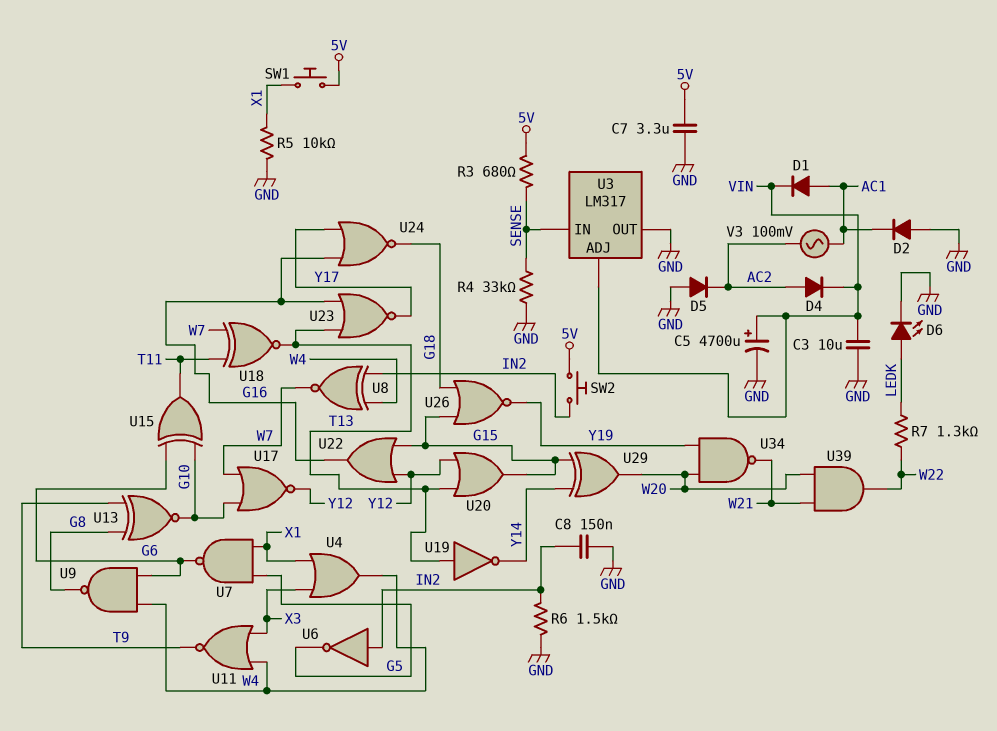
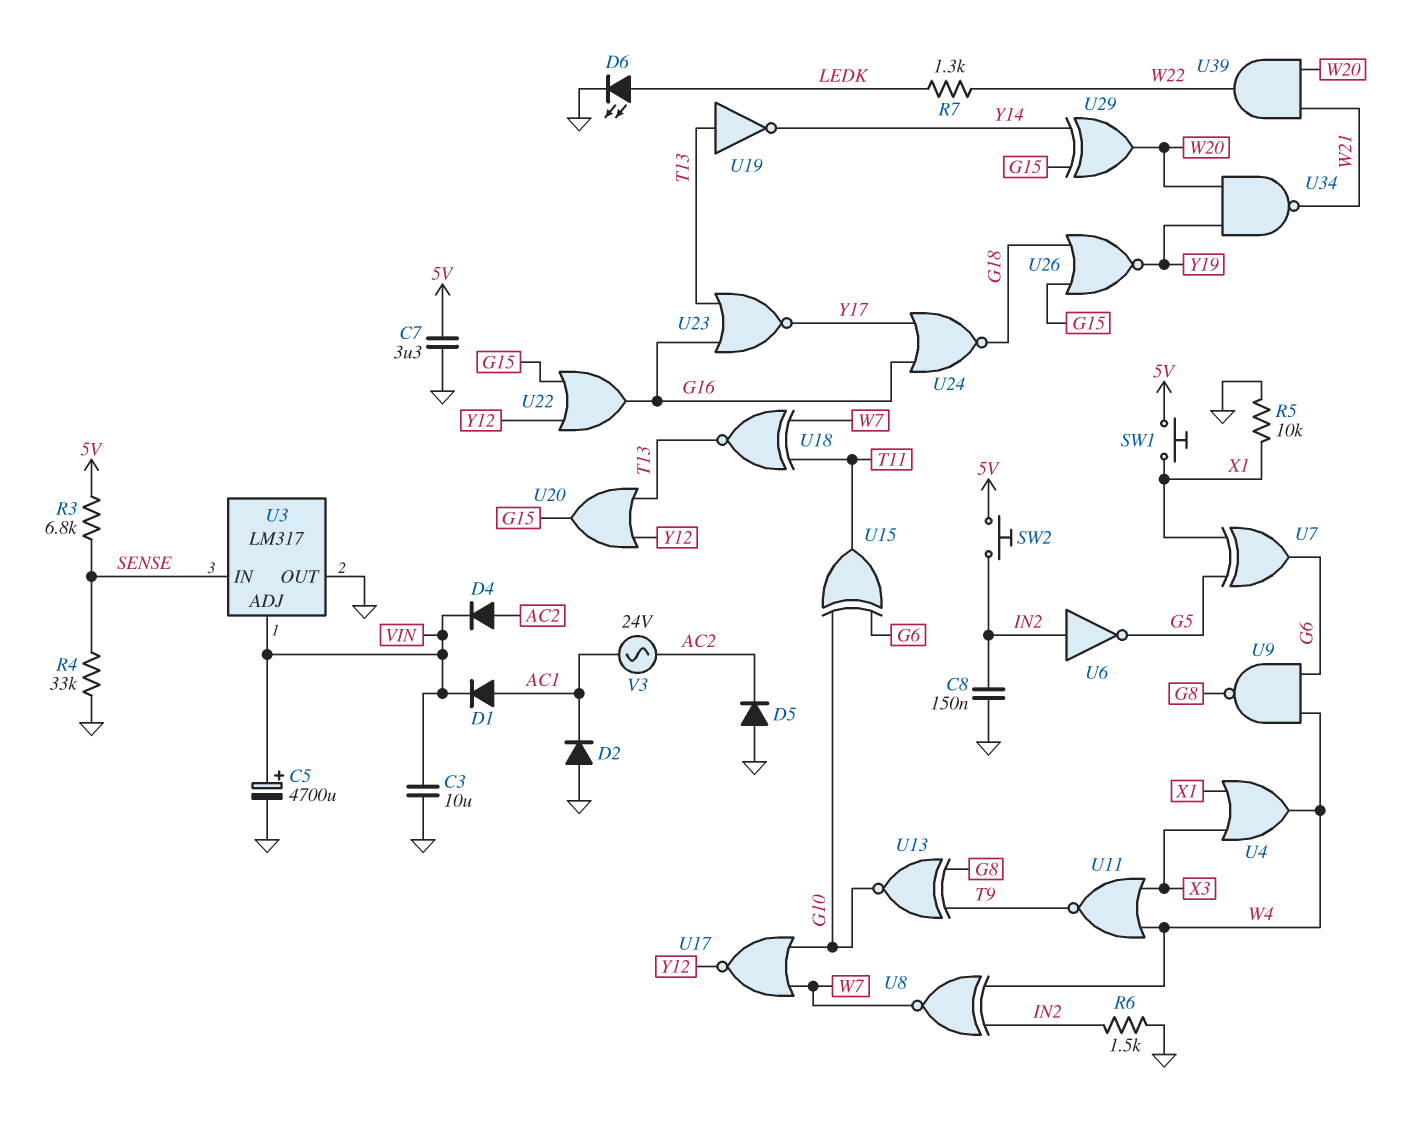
R3: 680 (5V, SENSE) -> 6.8k (5V, SENSE)
U7: NAND (in G5, in X1, out G6) -> XOR (in G5, in X1, out G6)
V3: AC 100mV (AC1, AC2) -> AC 24V (AC1, AC2)

